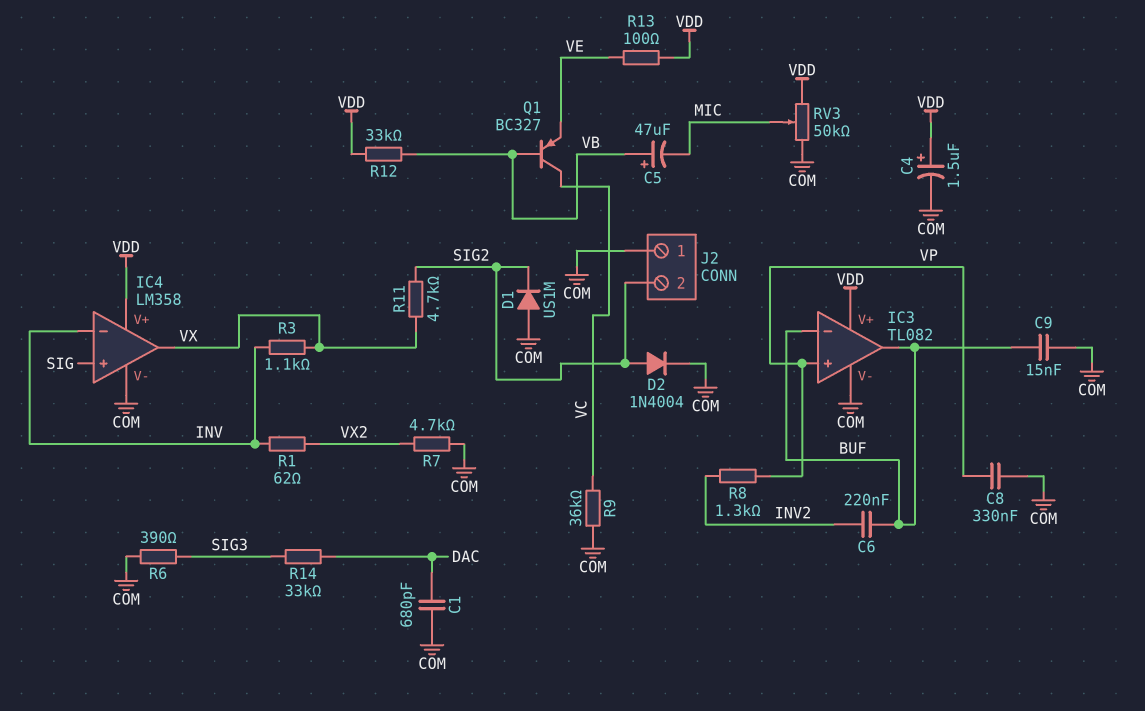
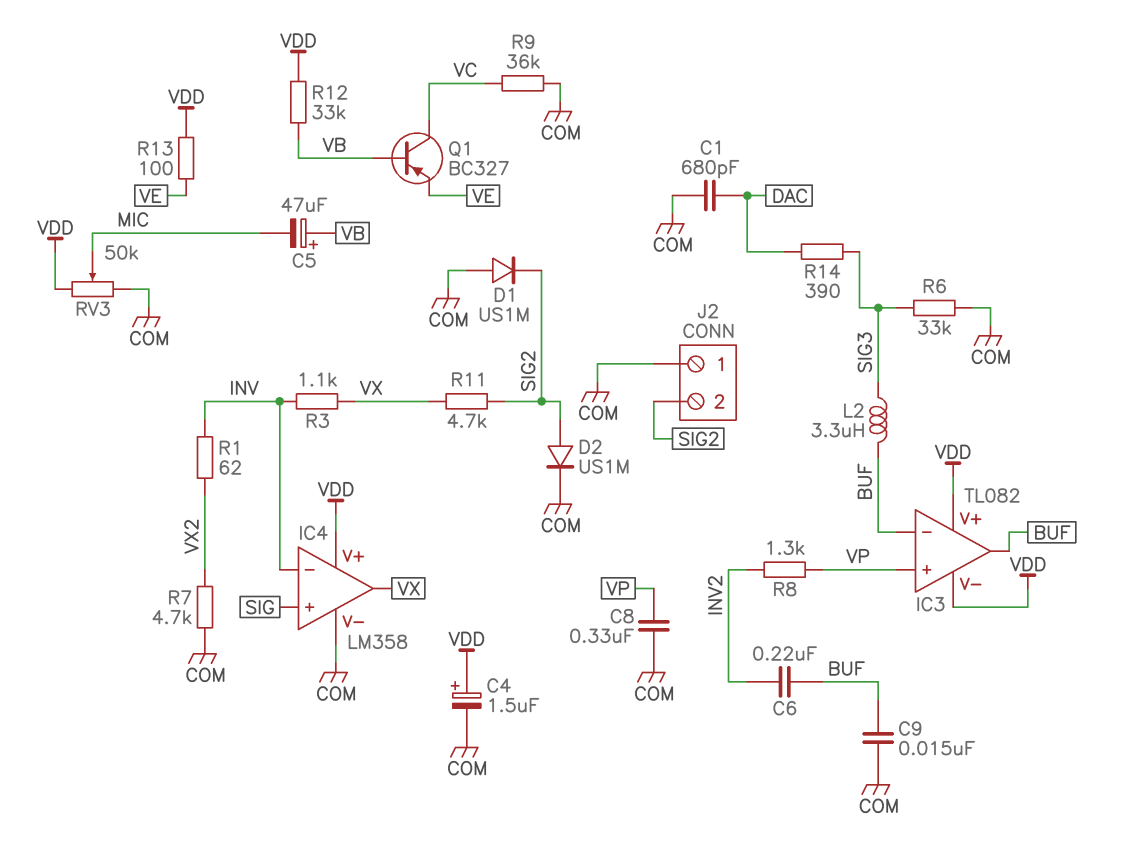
D2: diode 1N4004 (A SIG2, K COM) -> diode US1M (A SIG2, K COM)
IC3 pin V-: COM -> VDD
L2: none -> 3.3uH (BUF, SIG3)
R6: 390 (COM, SIG3) -> 33k (COM, SIG3)
R14: 33k (DAC, SIG3) -> 390 (DAC, SIG3)

